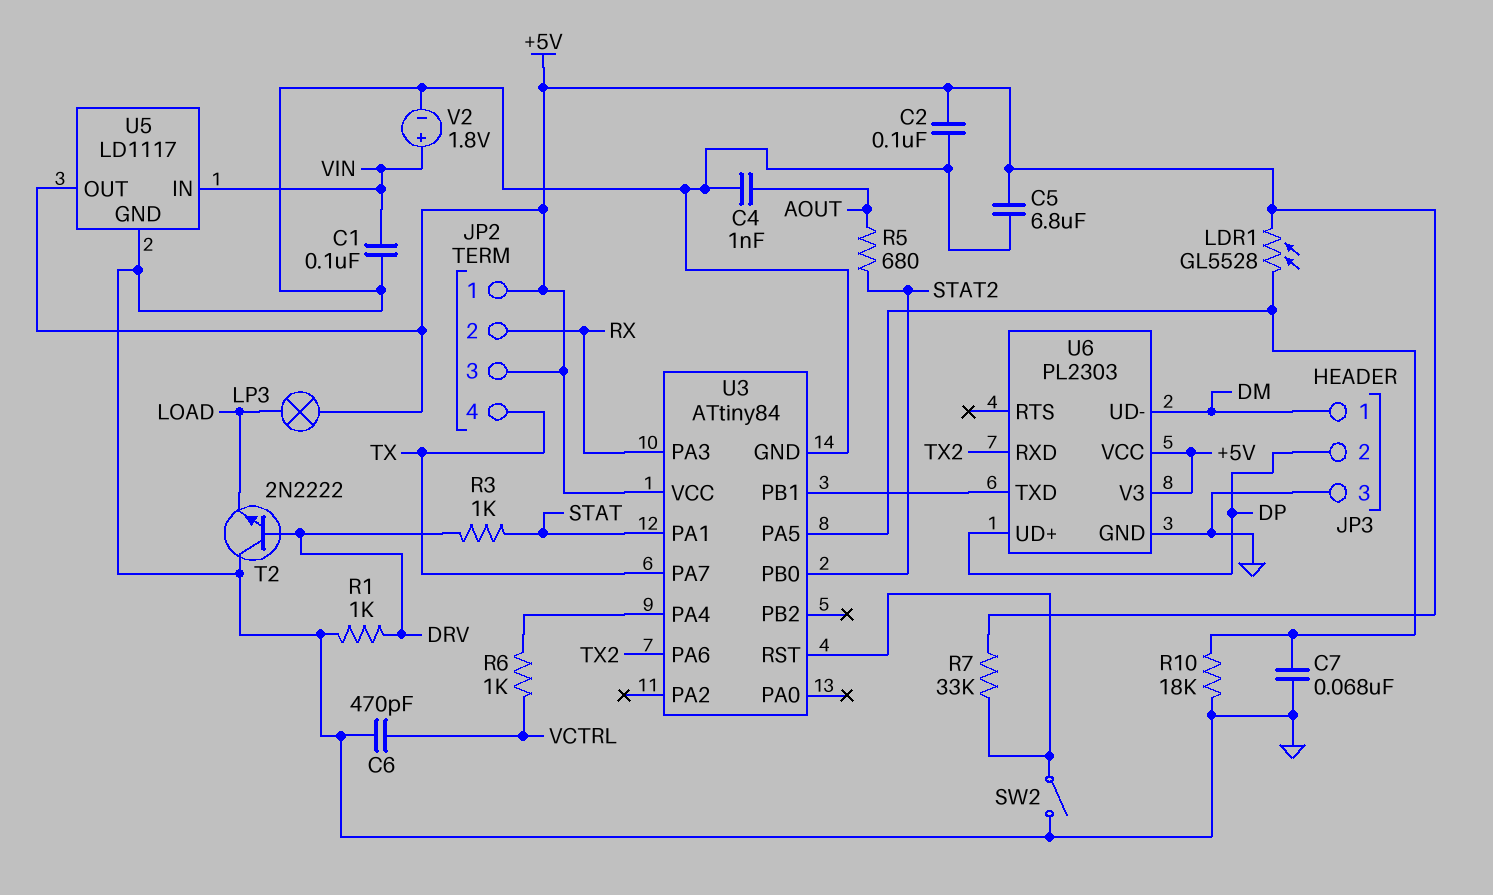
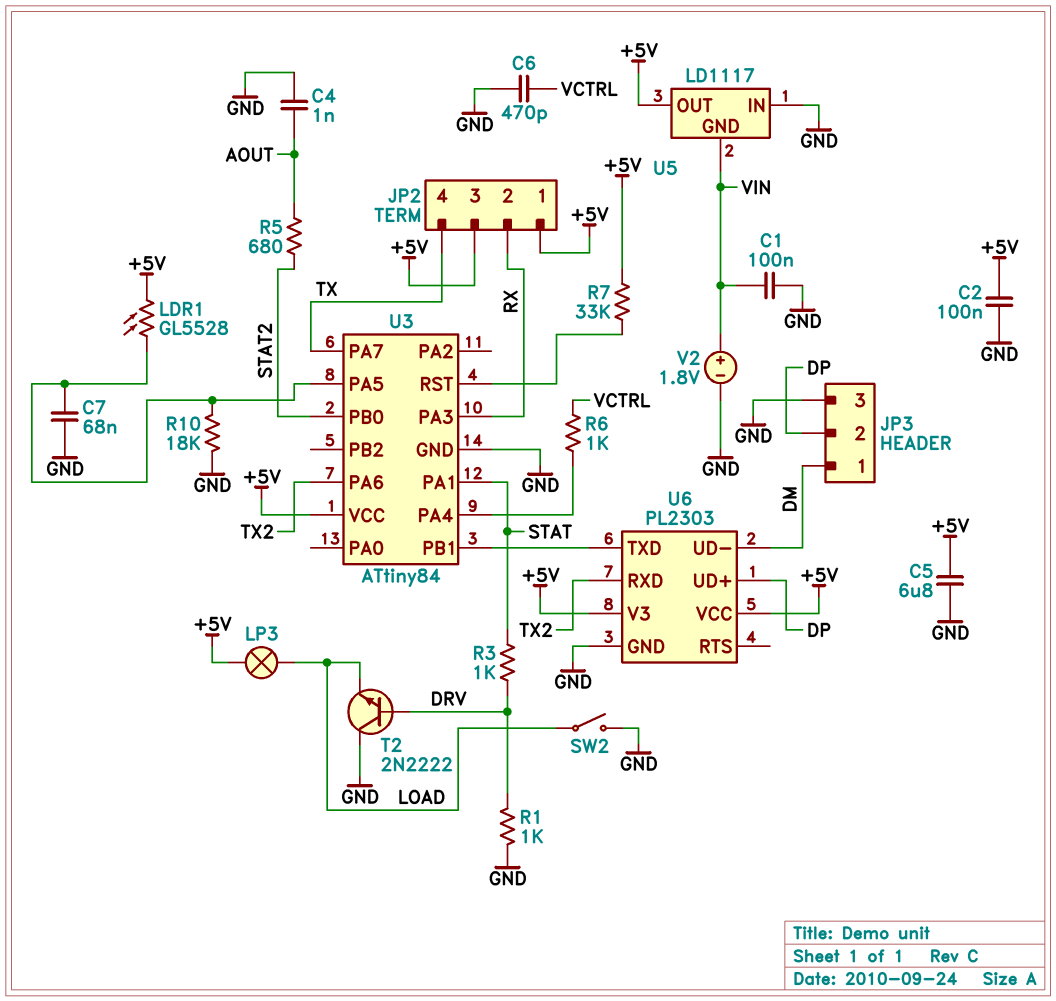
SW2: switch (GND, U3/RST) -> switch (GND, LOAD)
U5 pin GND: GND -> VIN
U5 pin IN: VIN -> GND

